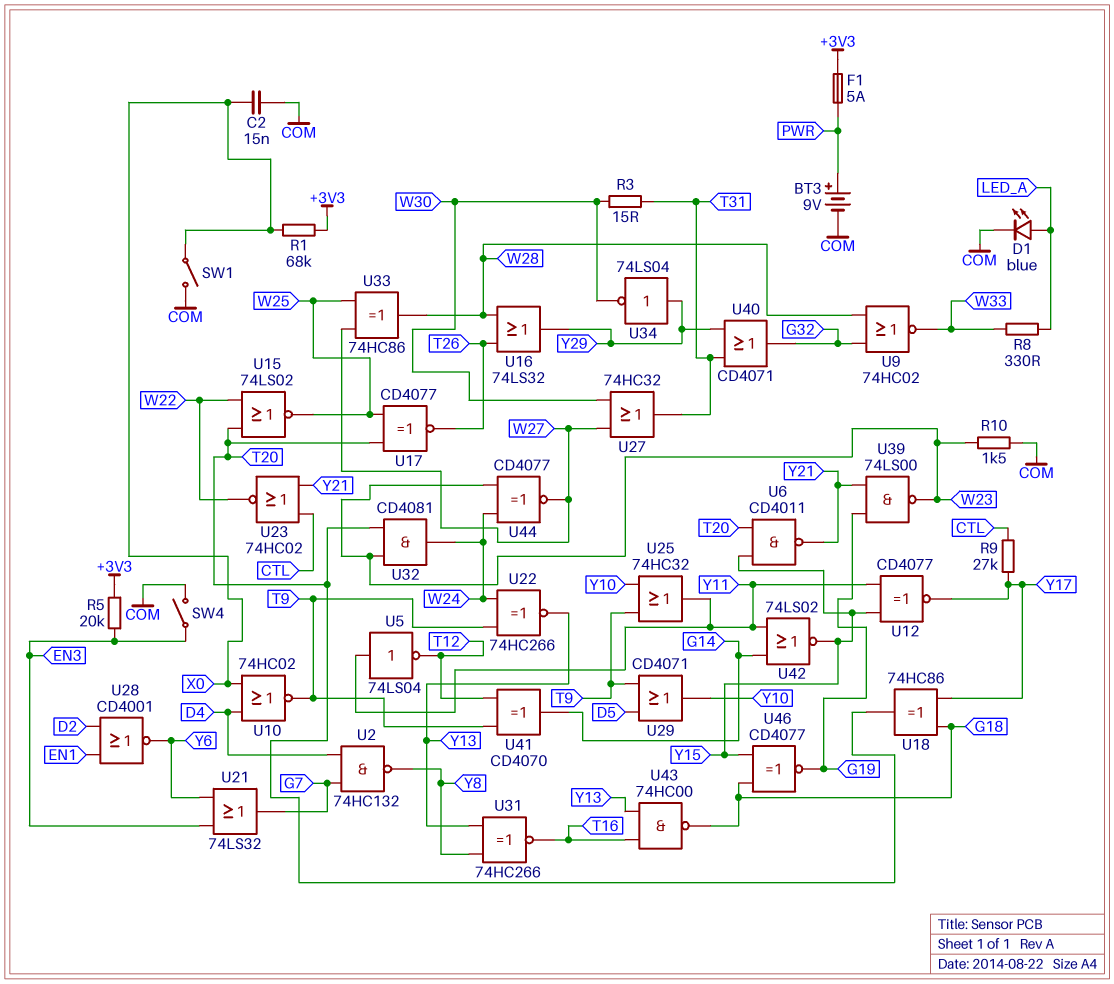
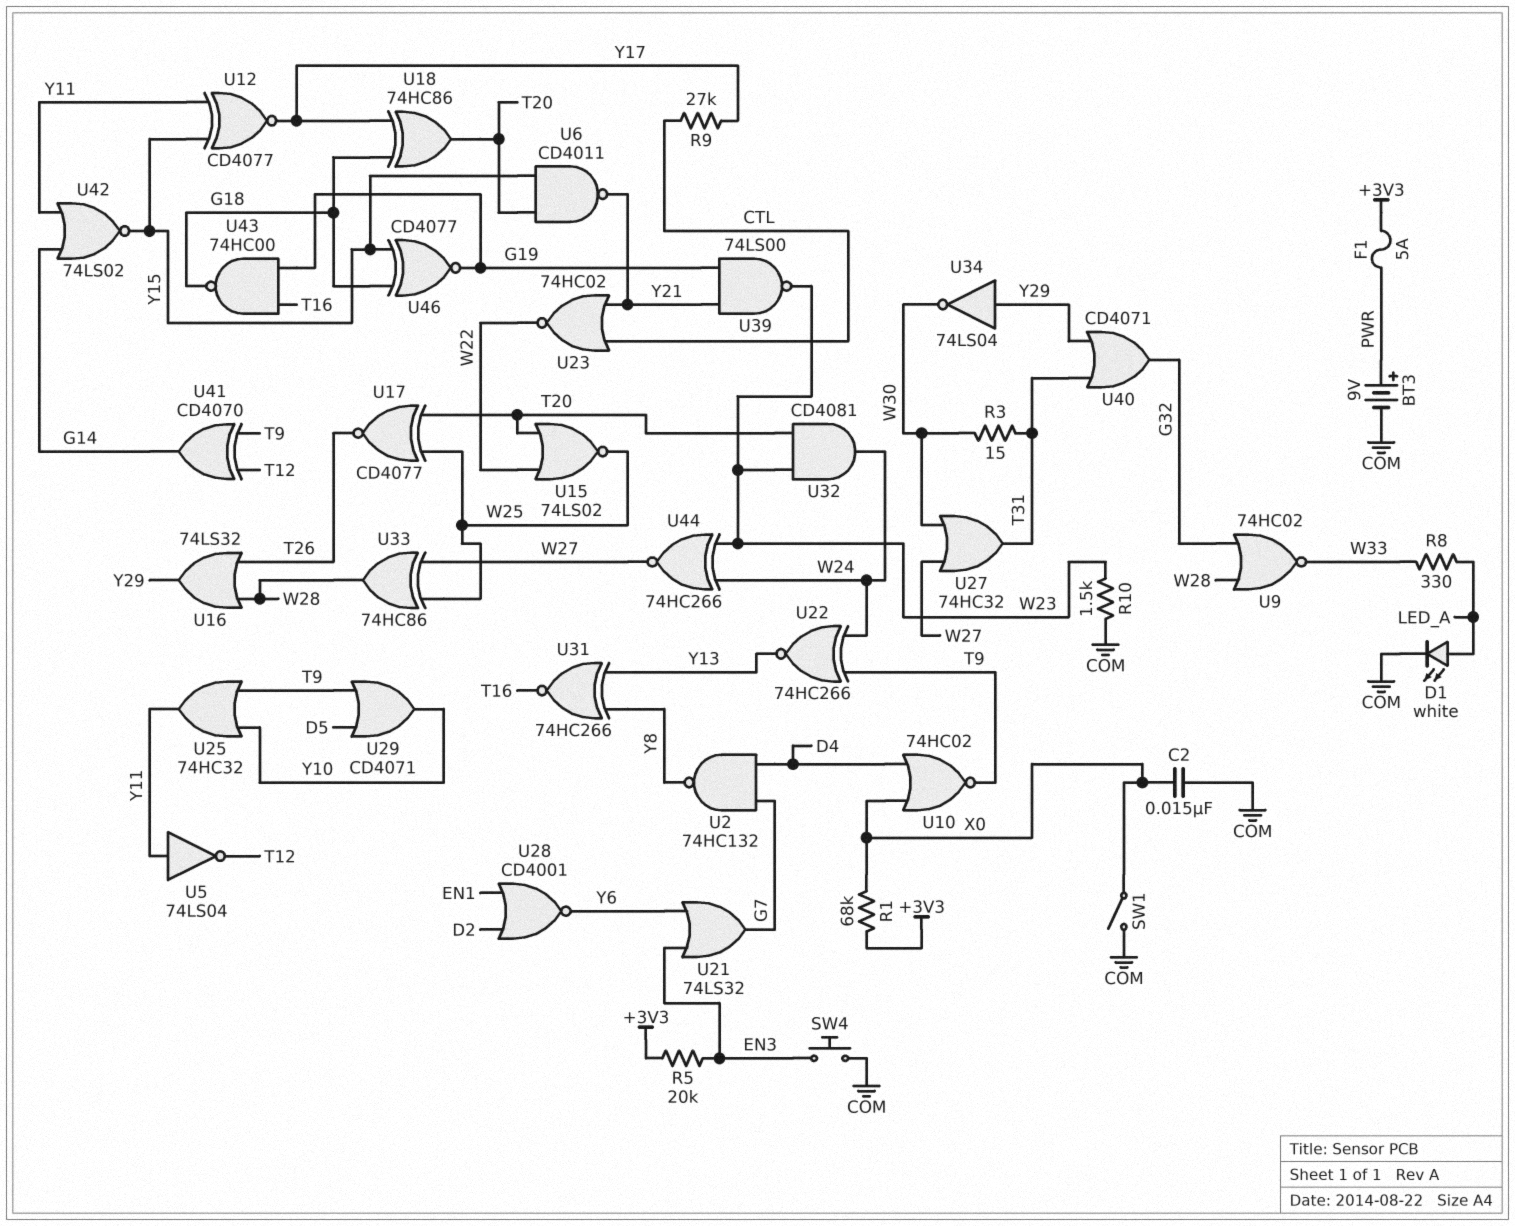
D1: LED blue (A LED_A, K COM) -> LED white (A LED_A, K COM)
SW4: switch (COM, EN3) -> button (COM, EN3)
U43: NAND 74HC00 (in T16, in Y13, out G18) -> NAND 74HC00 (in G19, in T16, out G18)
U44: XNOR CD4077 (in W23, in W24, out W27) -> XNOR 74HC266 (in W23, in W24, out W27)

